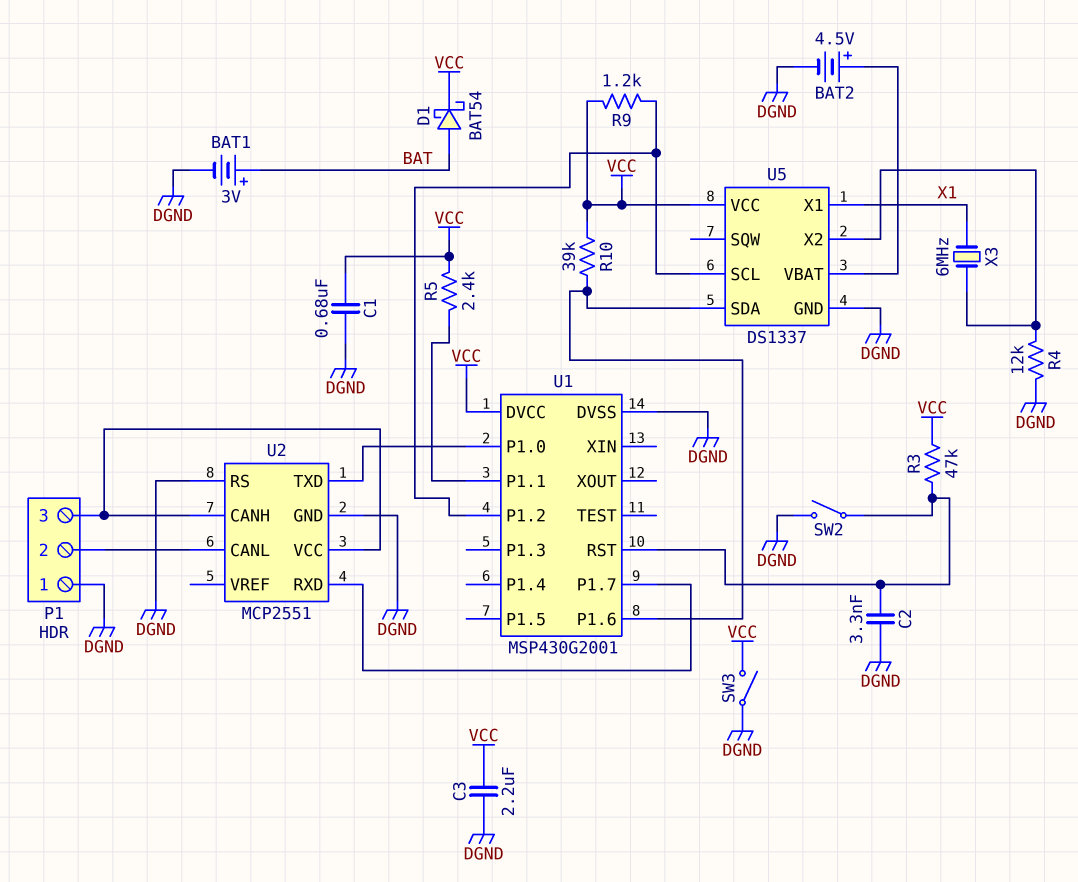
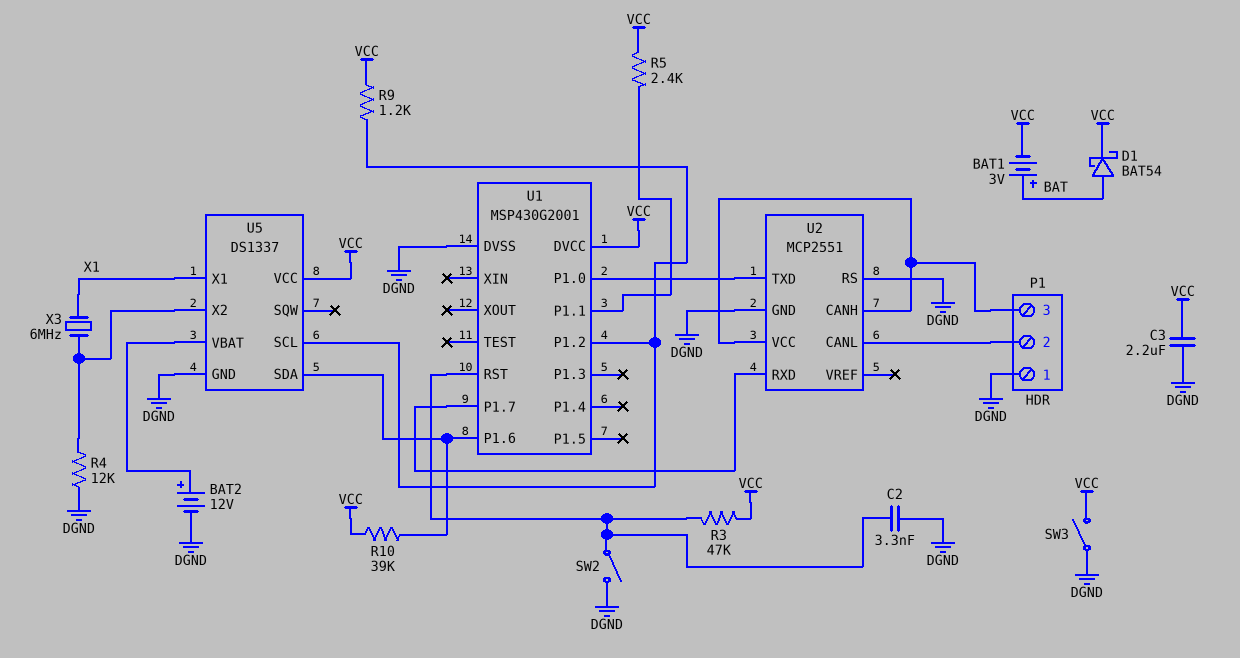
BAT1: 3V (plus BAT, minus DGND) -> 3V (plus BAT, minus VCC)
BAT2: 4.5V (plus U5/VBAT, minus DGND) -> 12V (plus U5/VBAT, minus DGND)
C1: 680nF (DGND, VCC) -> none

